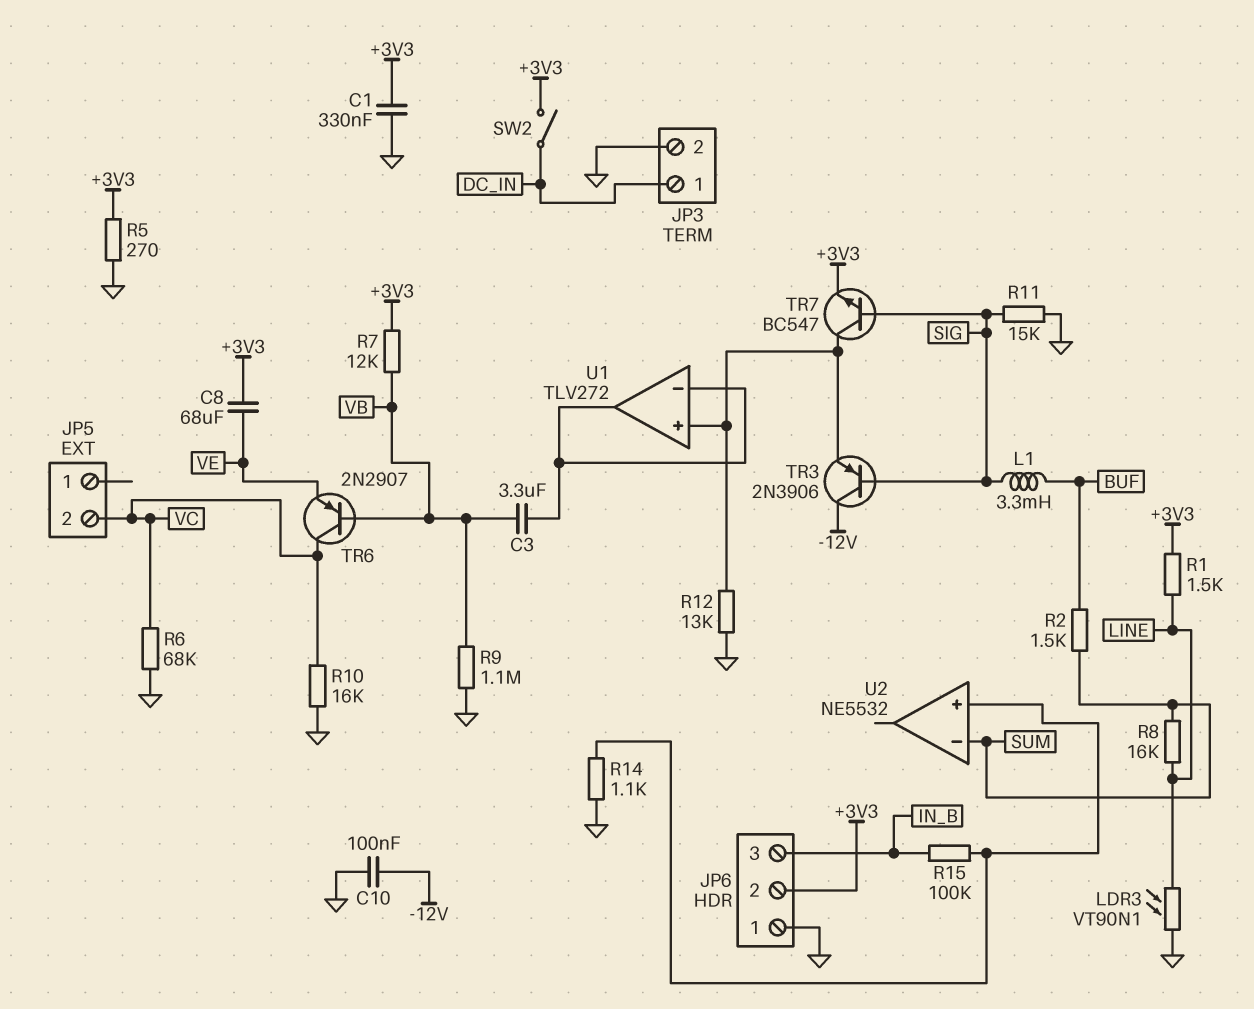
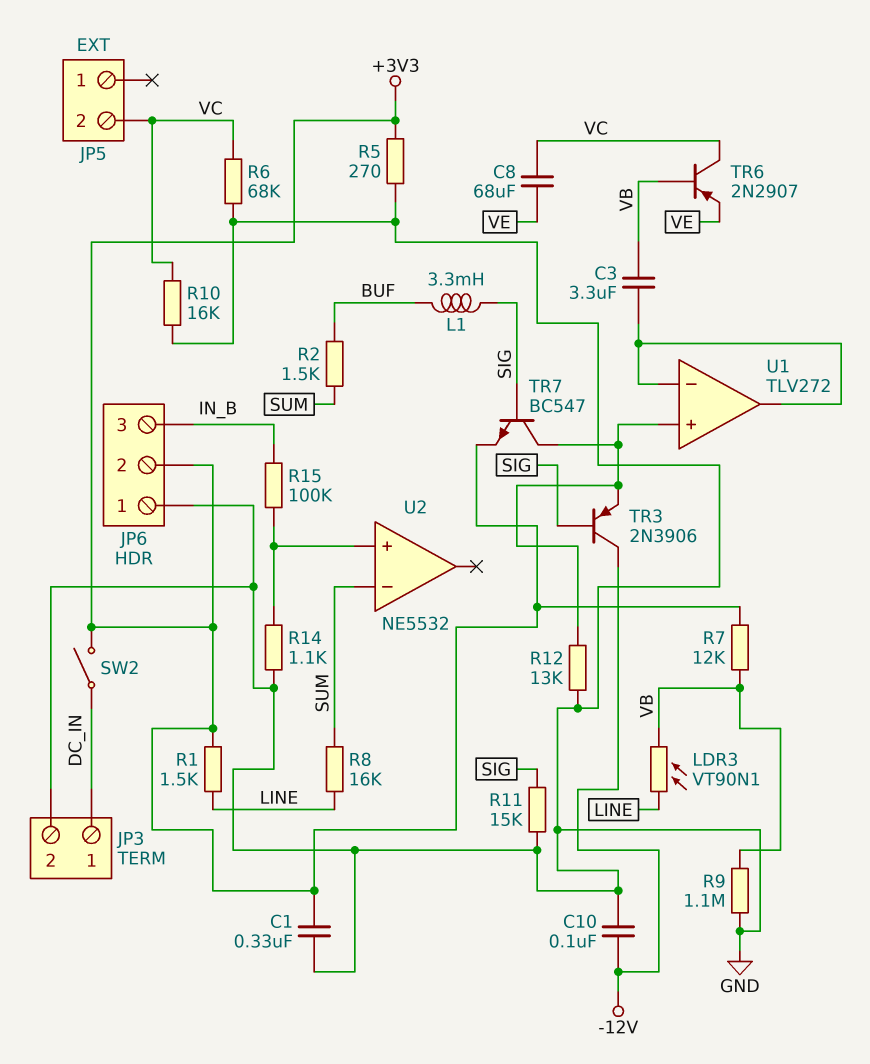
C8: 68uF (+3V3, VE) -> 68uF (VC, VE)
LDR3: VT90N1 (GND, LINE) -> VT90N1 (LINE, VB)

